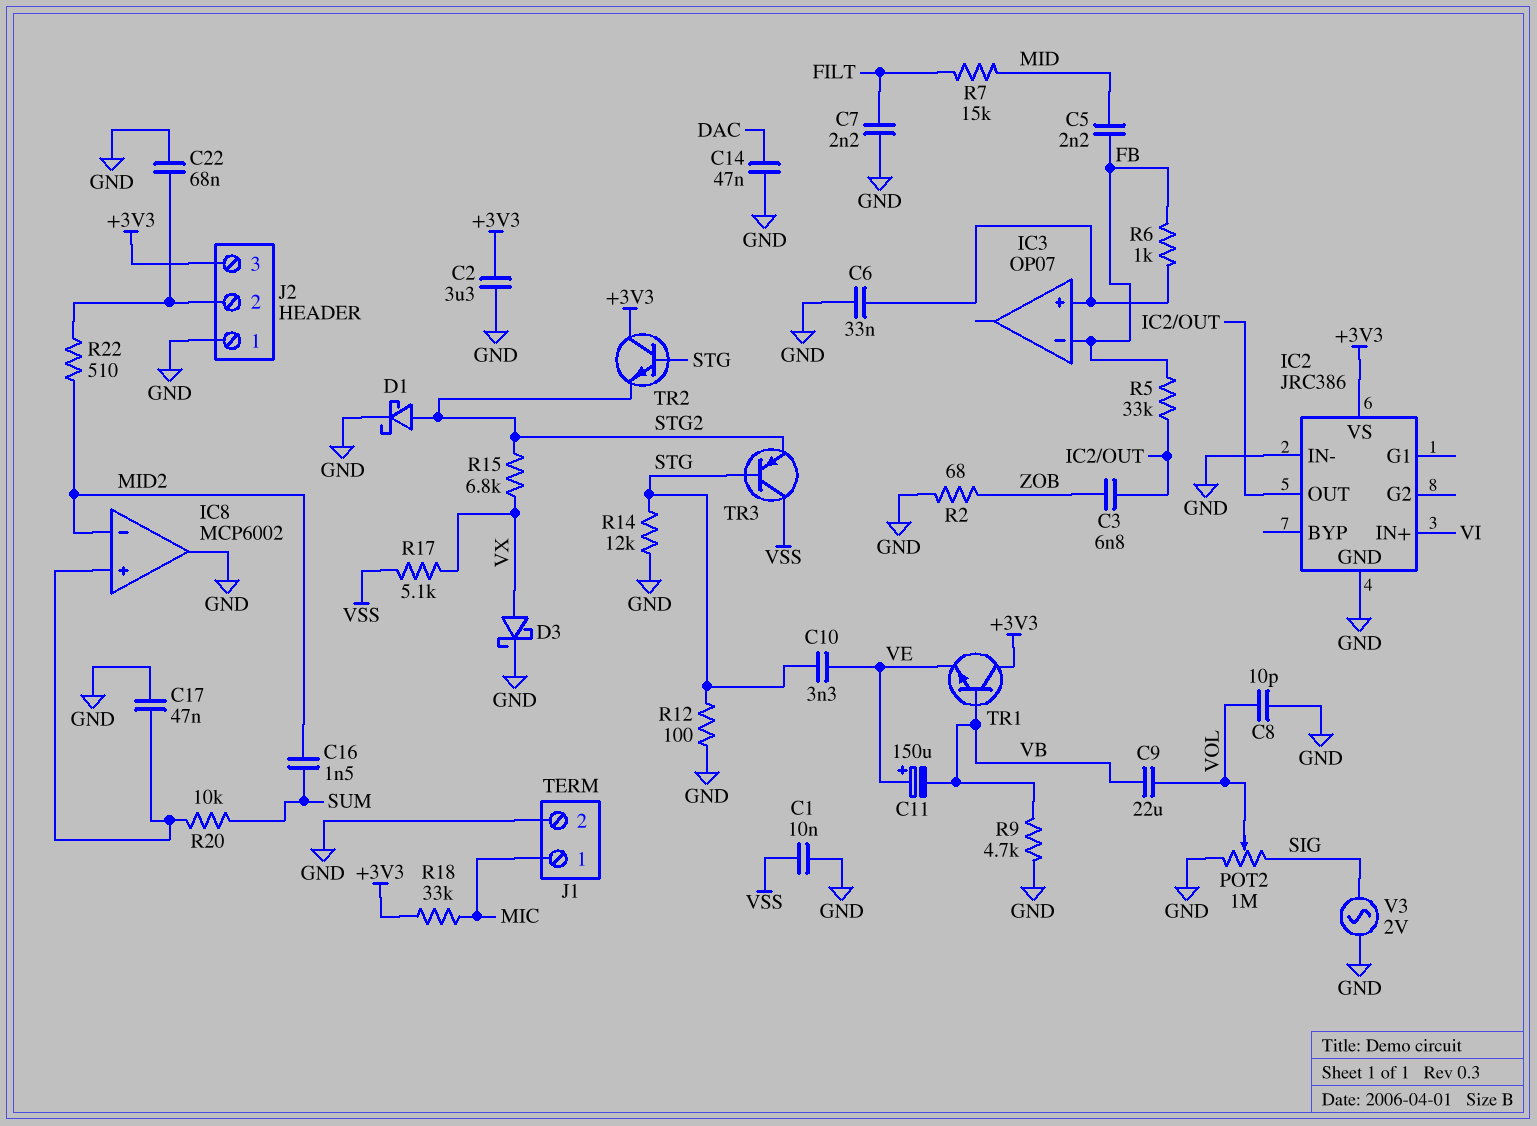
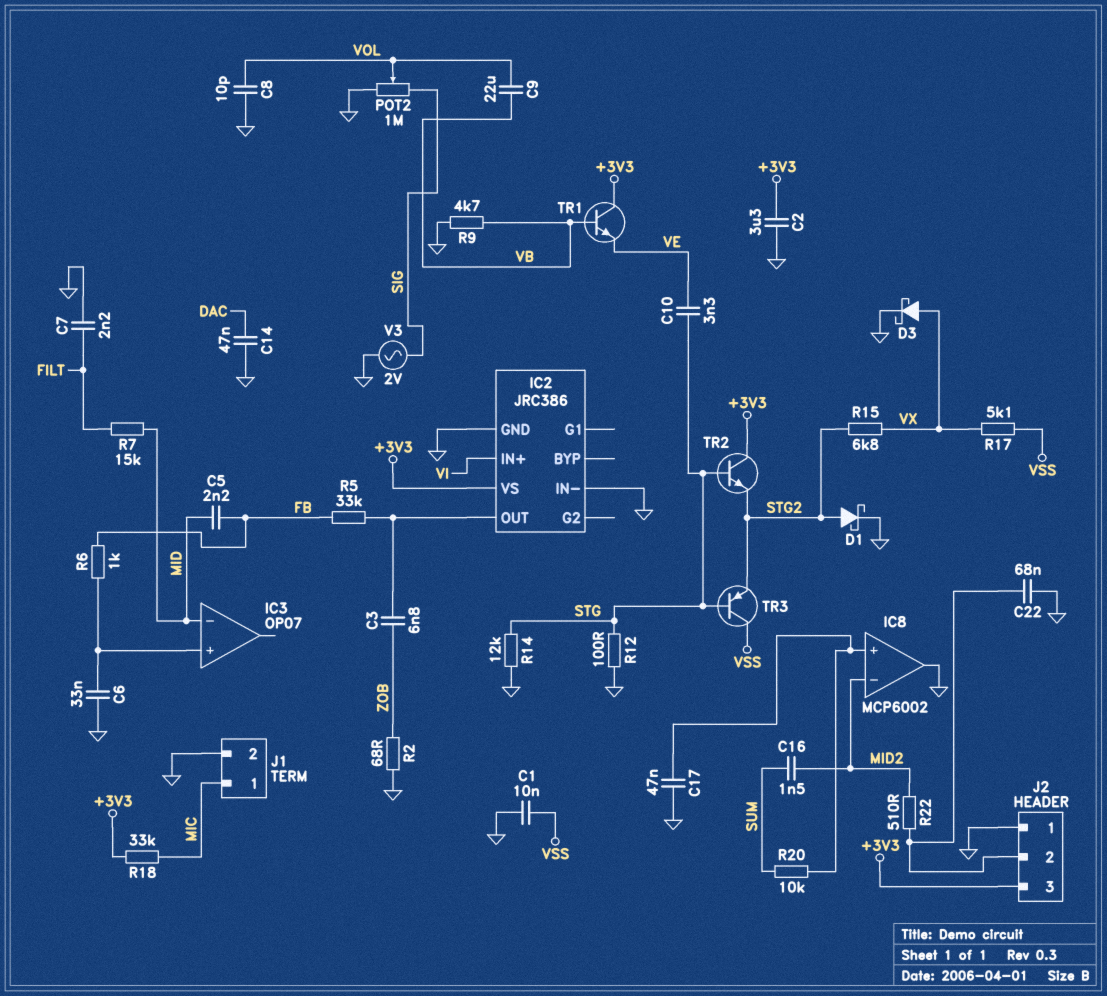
C11: 150uF (plus VE, minus VB) -> none
IC3 pin in-: FB -> MID

